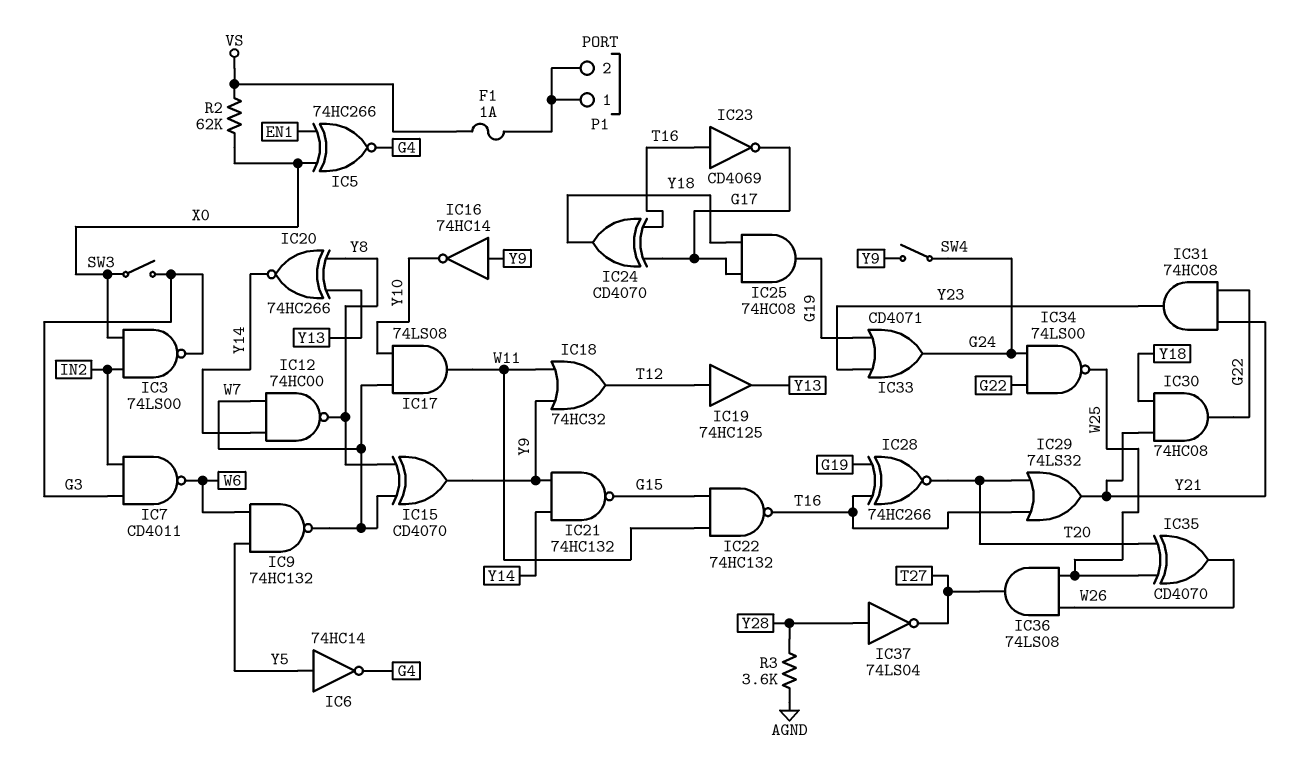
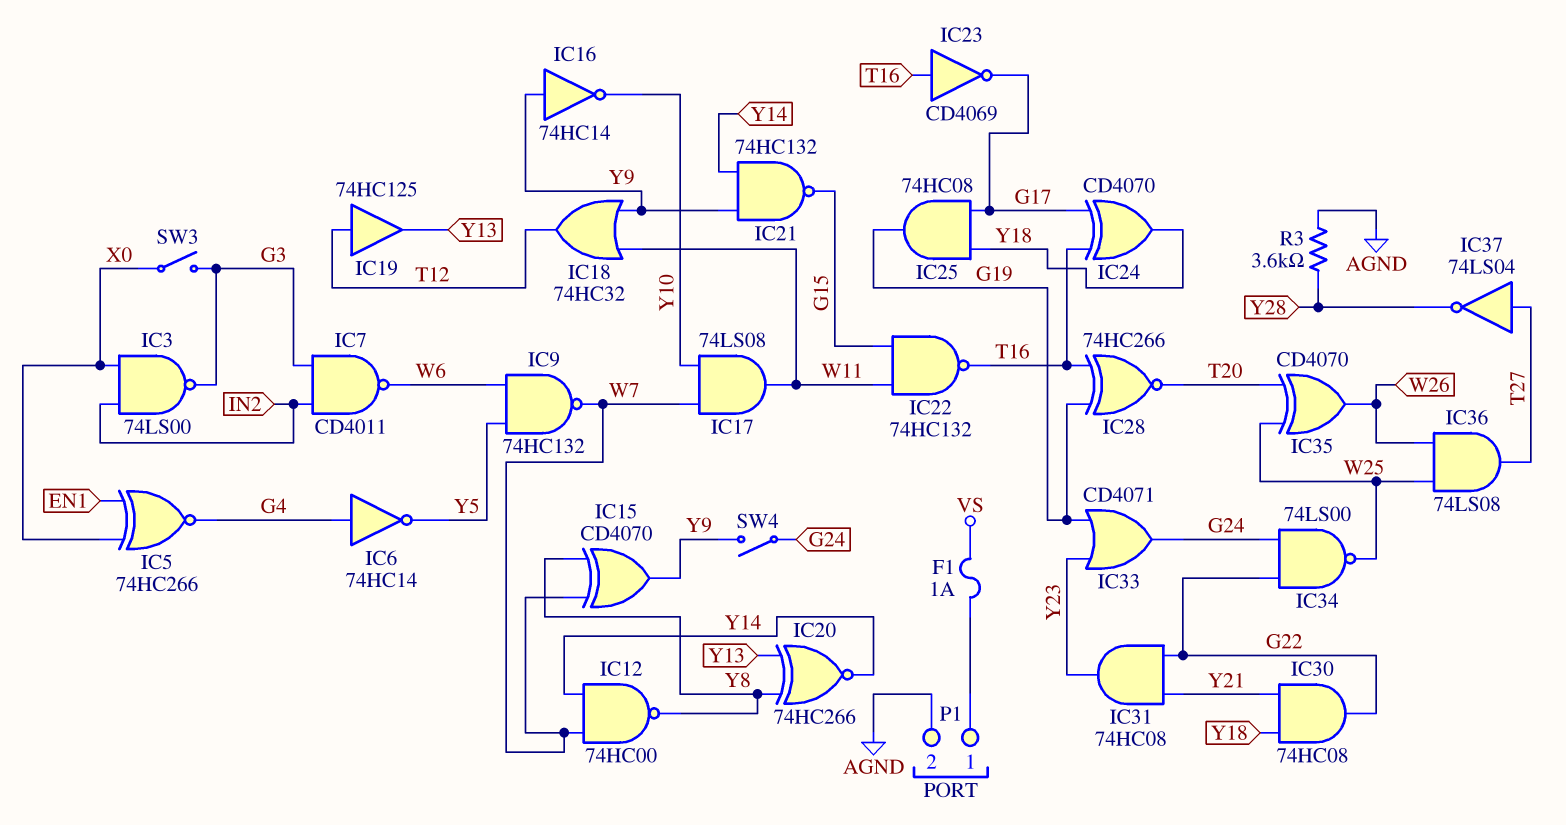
IC6: NOT 74HC14 (in Y5, out G4) -> NOT 74HC14 (in G4, out Y5)
IC29: OR 74LS32 (in T16, in T20, out Y21) -> none
IC37: NOT 74LS04 (in Y28, out T27) -> NOT 74LS04 (in T27, out Y28)
P1 pin 2: P1/1 -> AGND
R2: 62k (VS, X0) -> none

